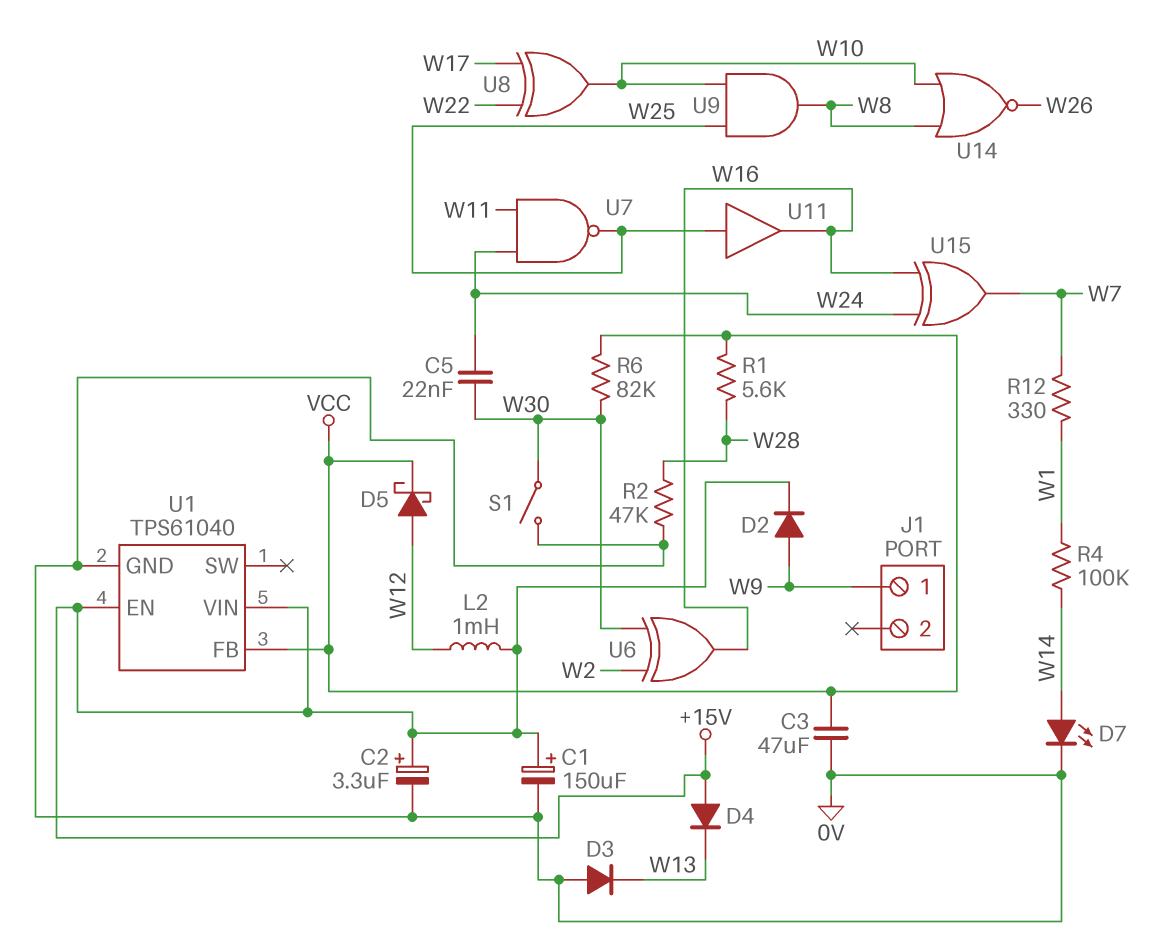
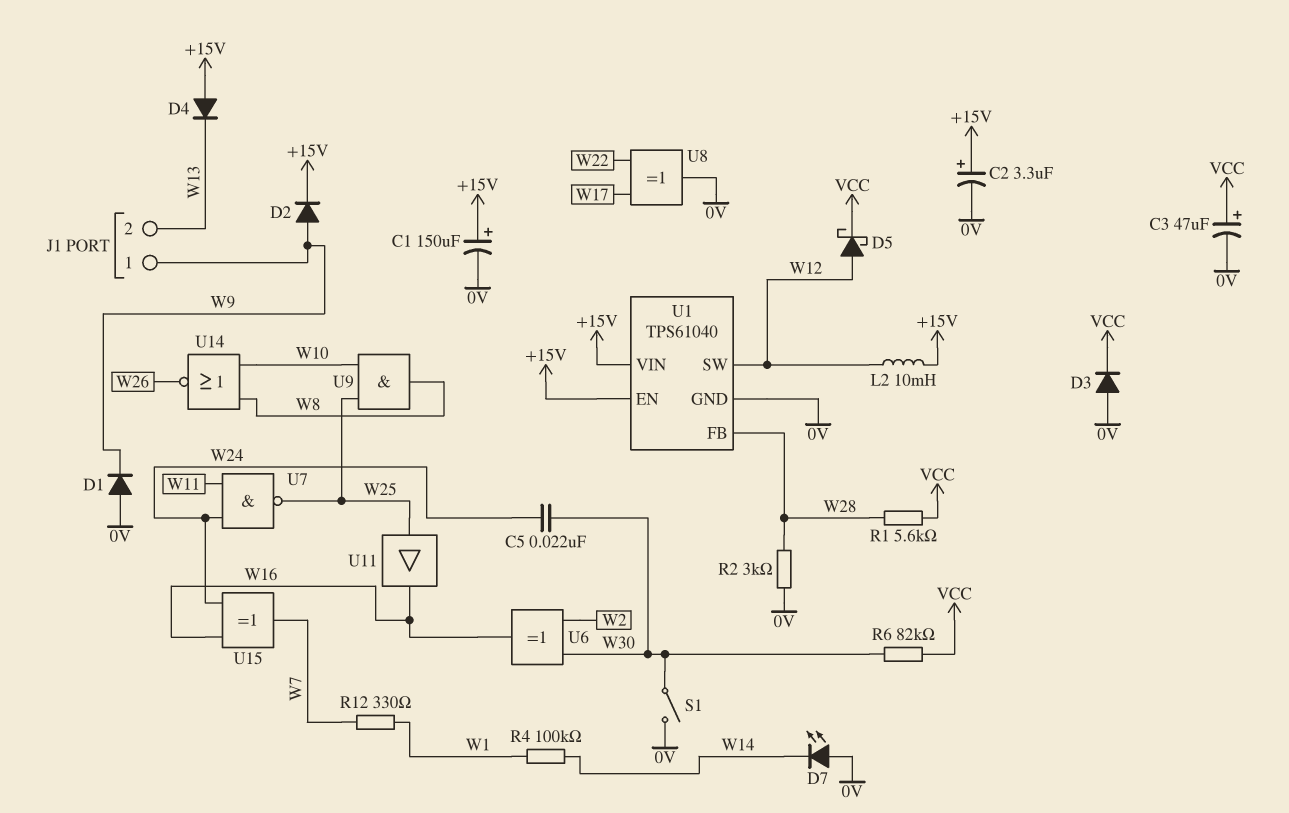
C3: 47uF (0V, VCC) -> 47uF (plus VCC, minus 0V)
D1: none -> diode (A 0V, K W9)
D3: diode (A 0V, K W13) -> diode (A 0V, K VCC)
D7: LED (A W14, K 0V) -> LED (A 0V, K W14)
J1 pin 2: none -> W13
L2: 1mH (+15V, W12) -> 10mH (+15V, W12)
R2: 47k (0V, W28) -> 3k (0V, W28)
U1 pin FB: VCC -> W28
U1 pin SW: none -> W12
U8: XOR (in W17, in W22, out W10) -> XOR (in W17, in W22, out 0V)

